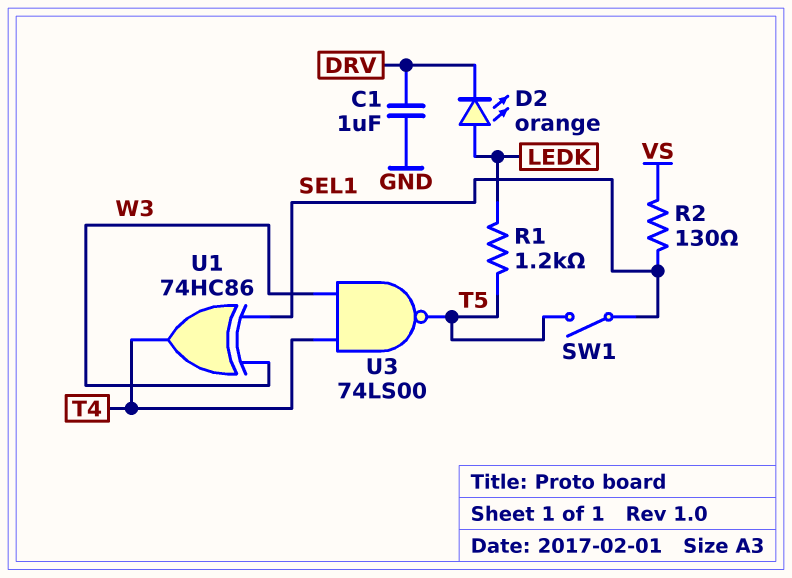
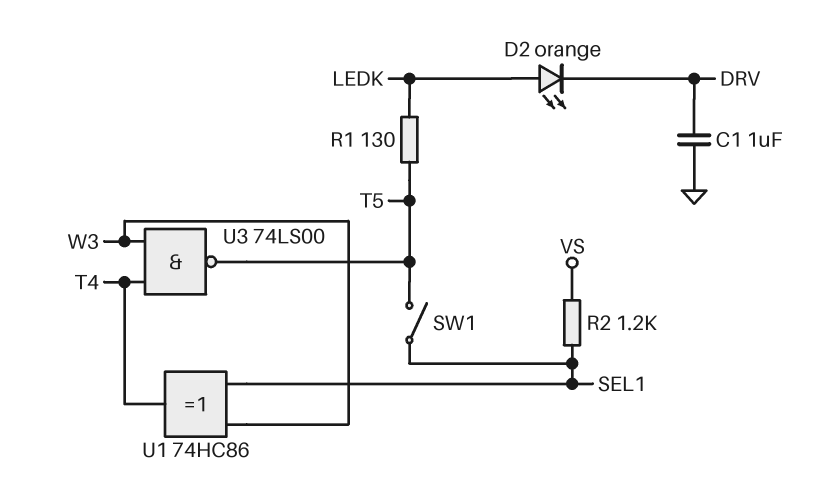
R1: 1.2k (LEDK, T5) -> 130 (LEDK, T5)
R2: 130 (SEL1, VS) -> 1.2k (SEL1, VS)

